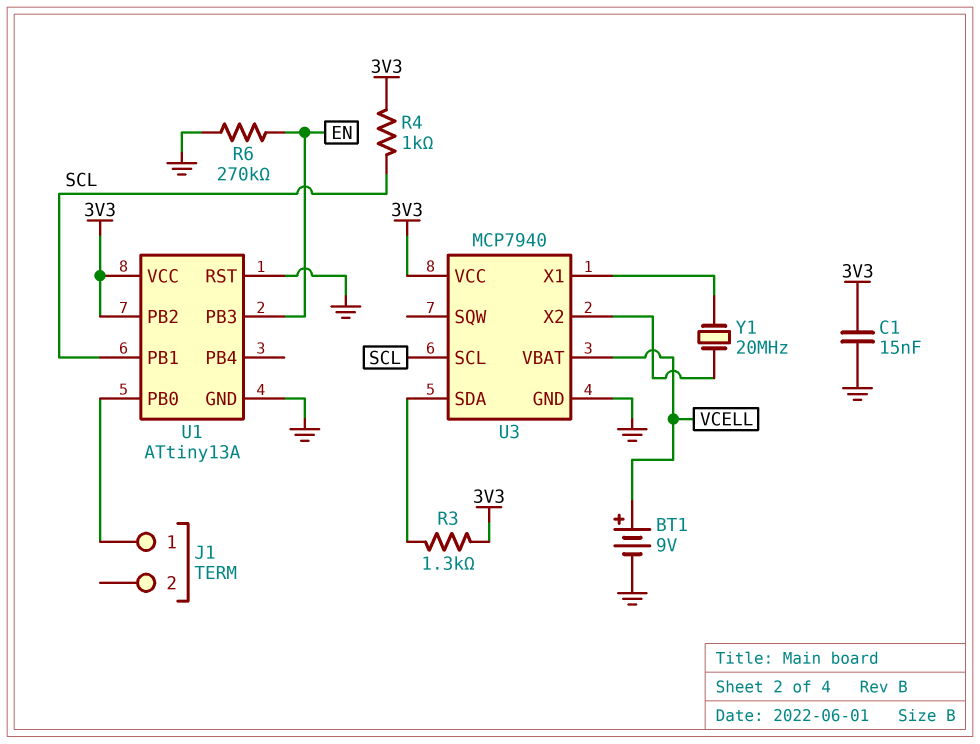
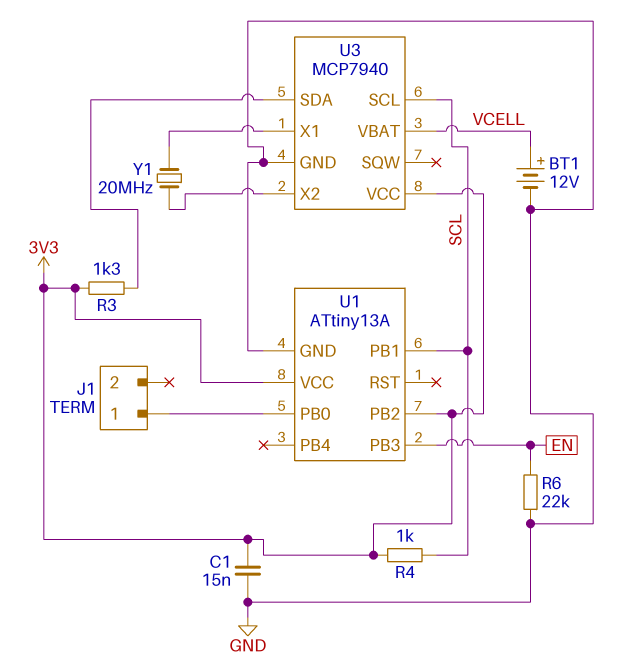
BT1: 9V (plus VCELL, minus GND) -> 12V (plus VCELL, minus GND)
R6: 270k (EN, GND) -> 22k (EN, GND)
U1 pin RST: GND -> none

